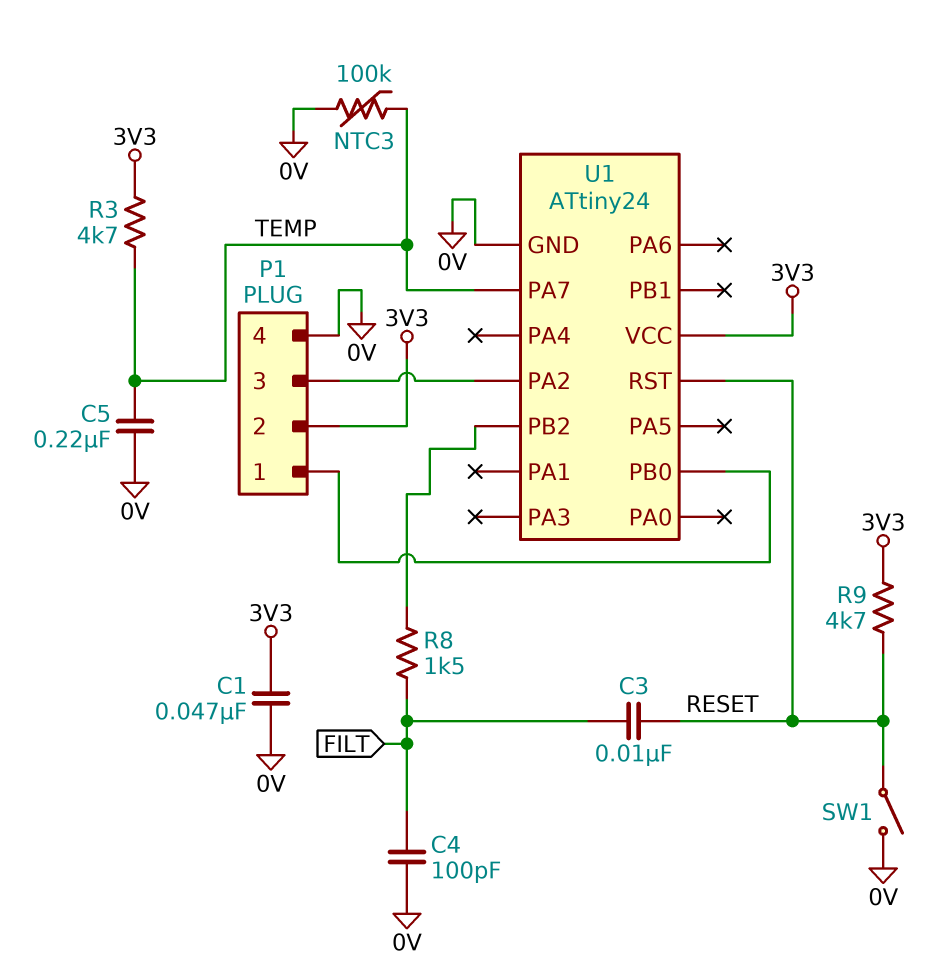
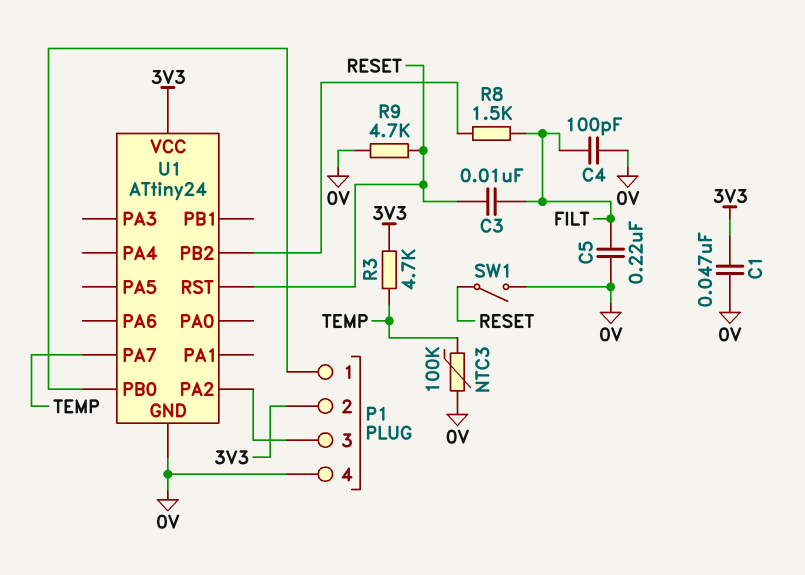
C5: 220nF (0V, TEMP) -> 220nF (0V, FILT)
R9: 4.7k (3V3, RESET) -> 4.7k (0V, RESET)

